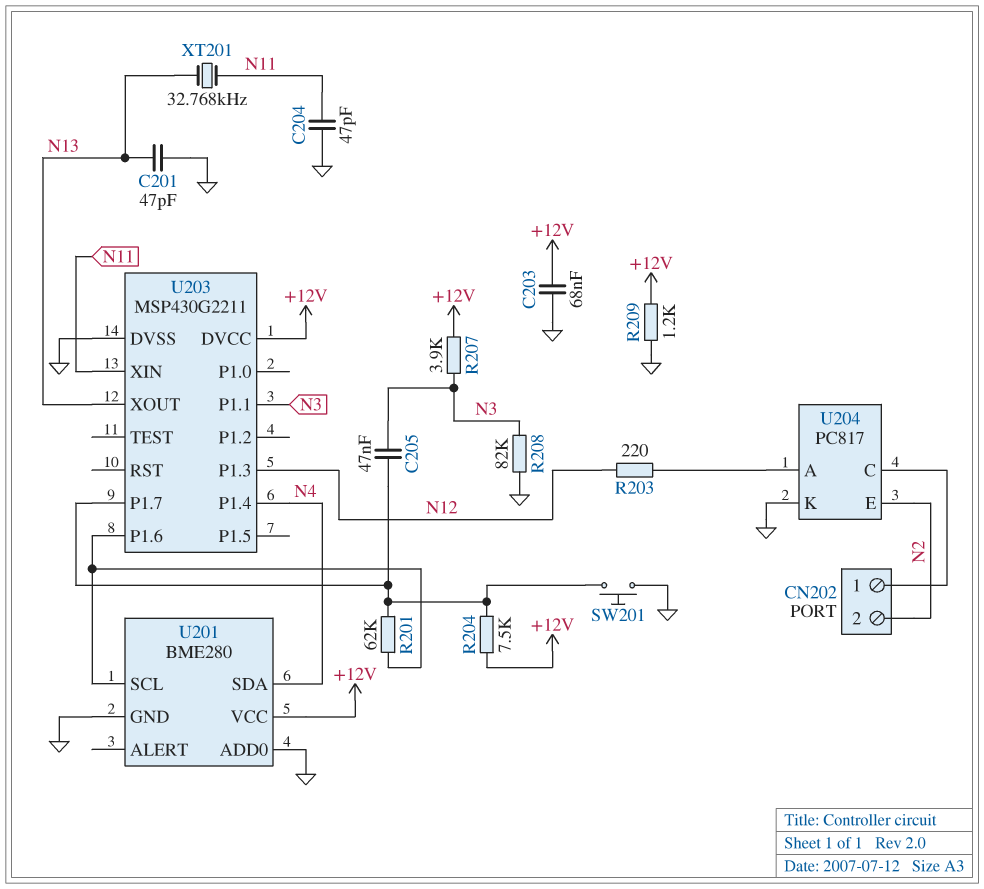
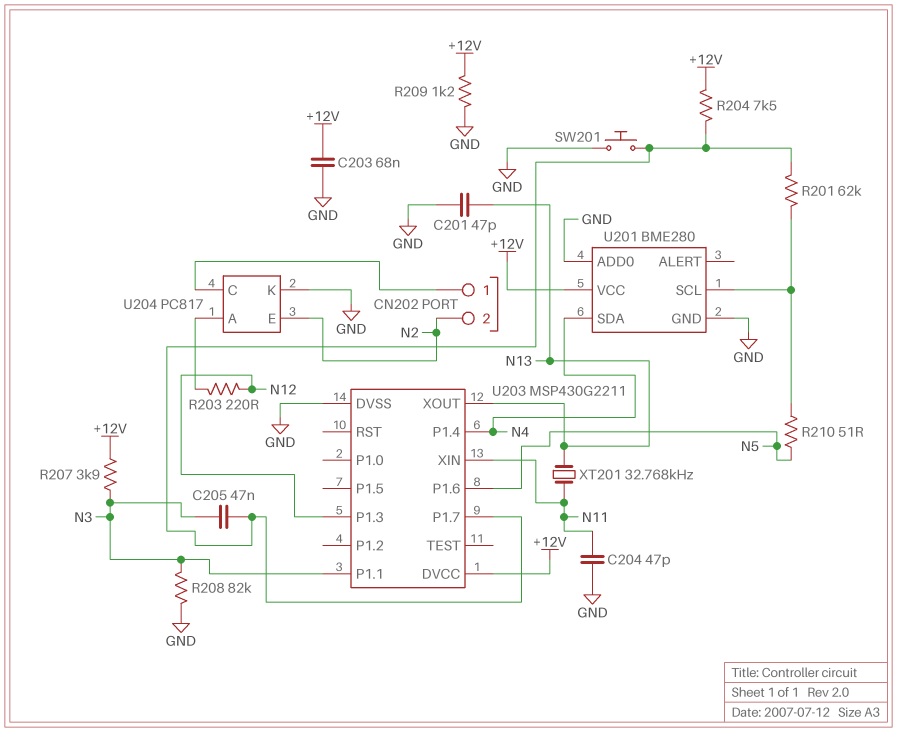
R210: none -> 51 (N5, U201/SCL)
U203 pin P1.6: U201/SCL -> N5

